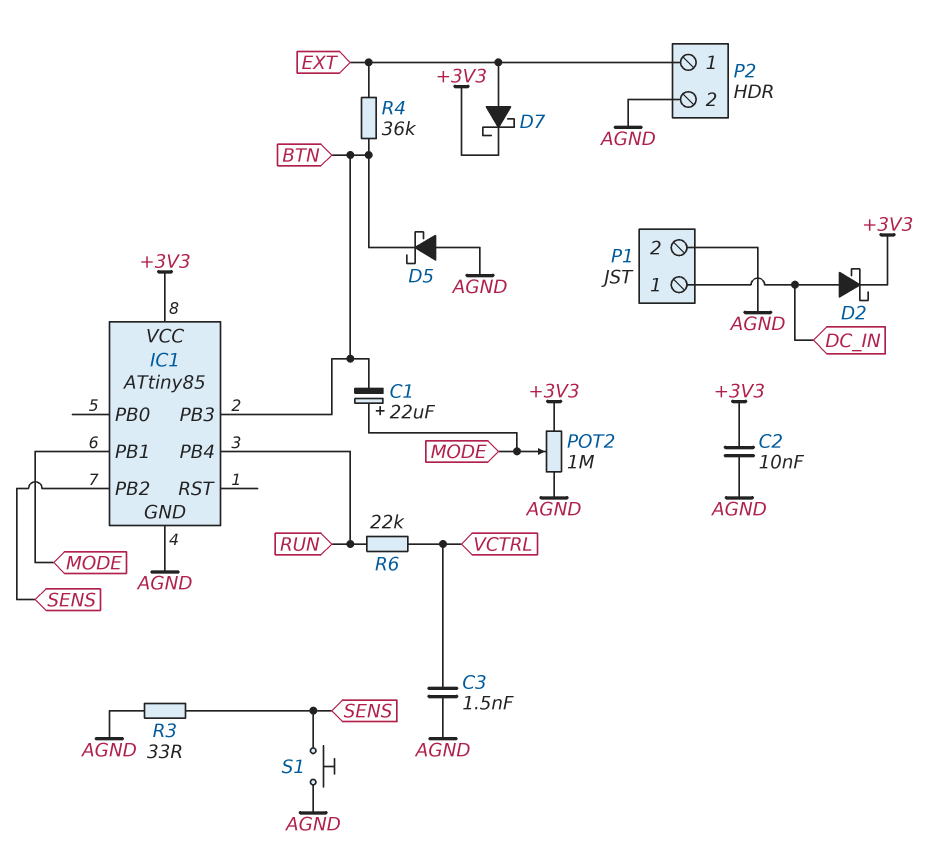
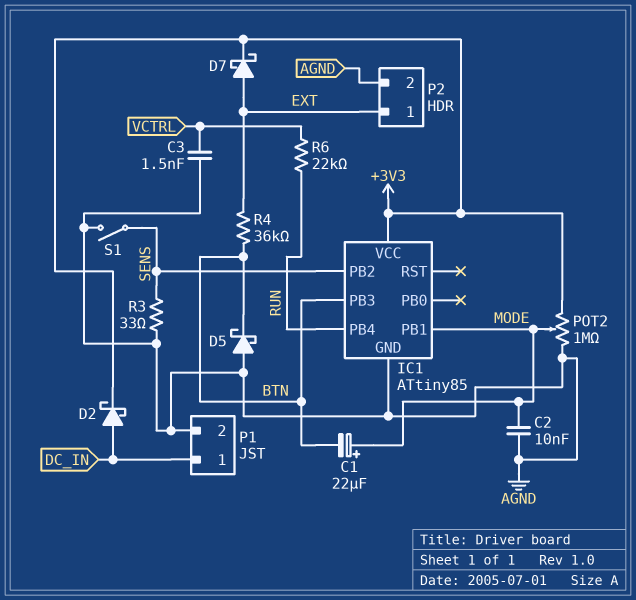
C2: 10nF (+3V3, AGND) -> 10nF (AGND, MODE)
S1: button (AGND, SENS) -> switch (AGND, SENS)

